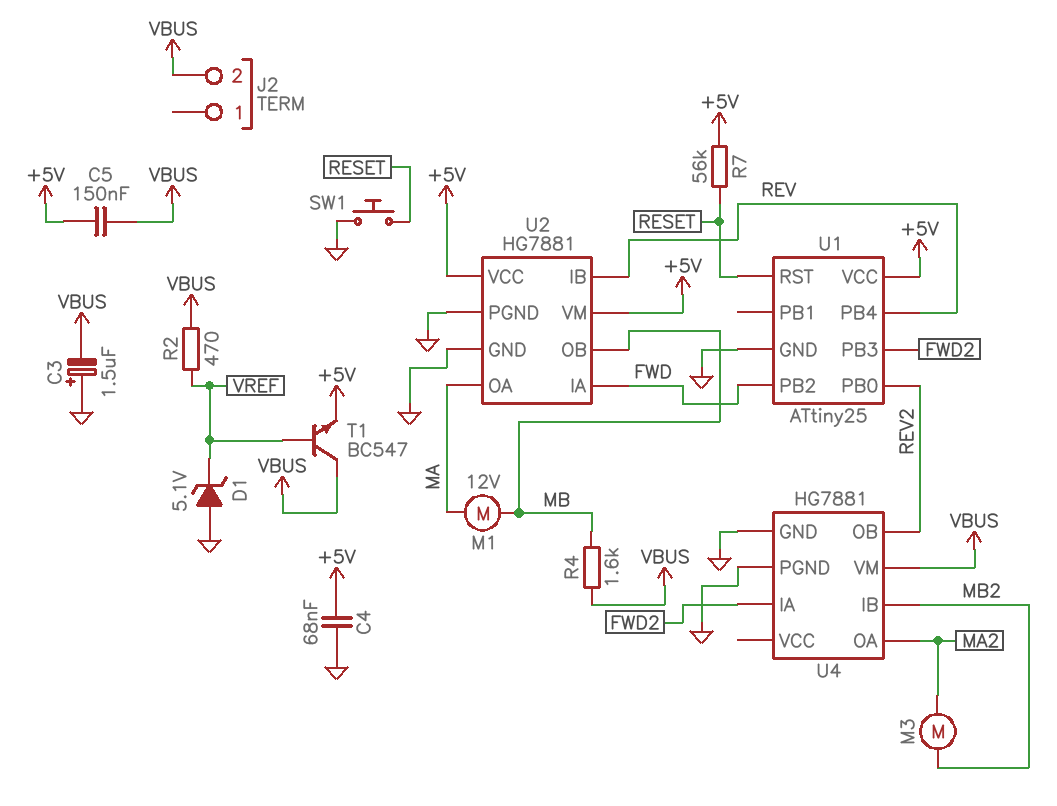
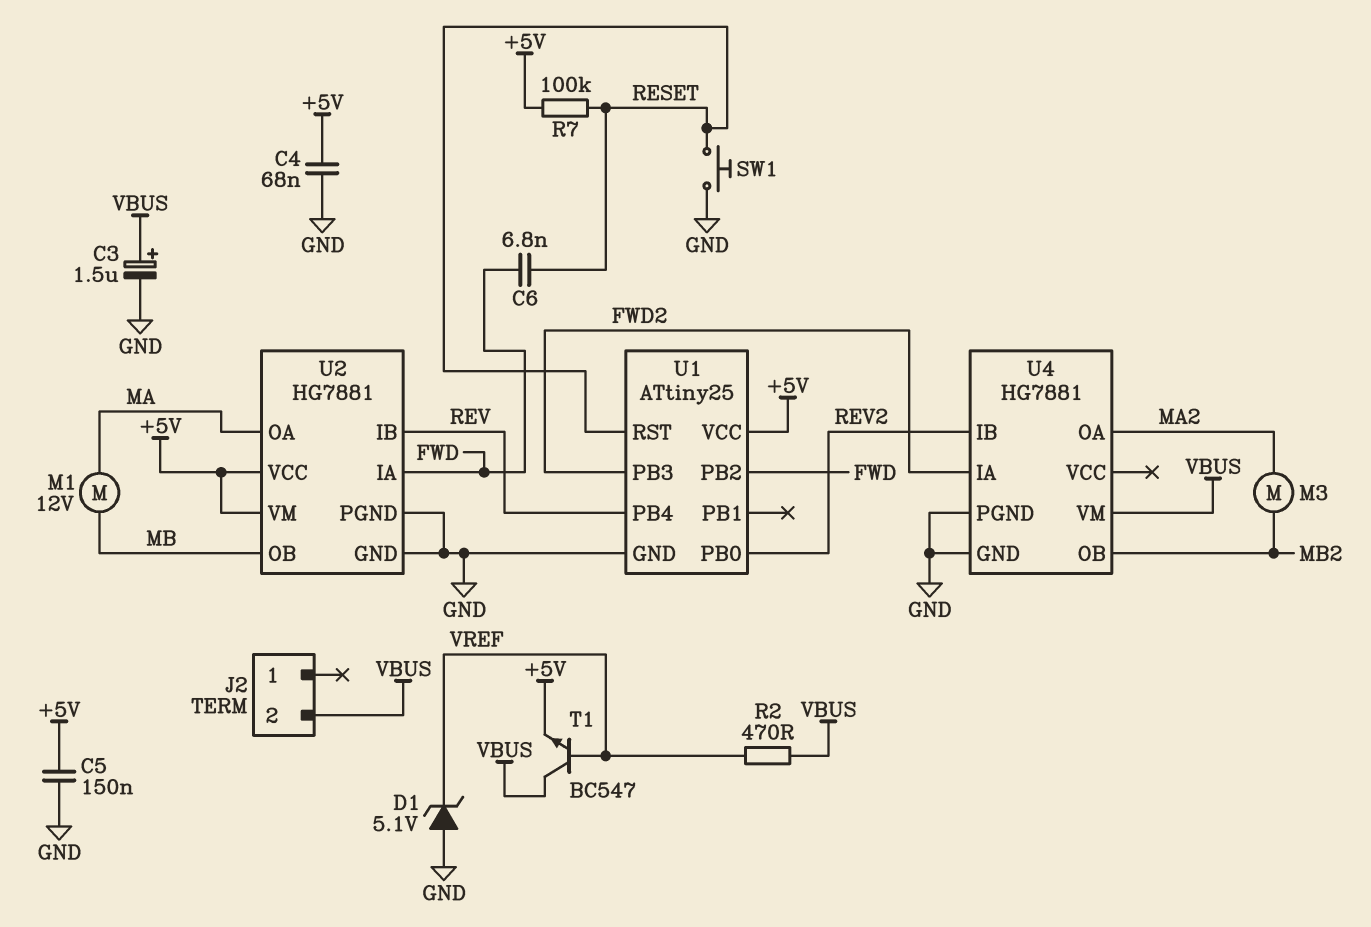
C3: 1.5uF (plus GND, minus VBUS) -> 1.5uF (plus VBUS, minus GND)
C5: 150nF (+5V, VBUS) -> 150nF (+5V, GND)
C6: none -> 6.8nF (FWD, RESET)
R4: 1.6k (MB, VBUS) -> none
R7: 56k (+5V, RESET) -> 100k (+5V, RESET)
U4 pin IB: MB2 -> REV2
U4 pin OB: REV2 -> MB2

